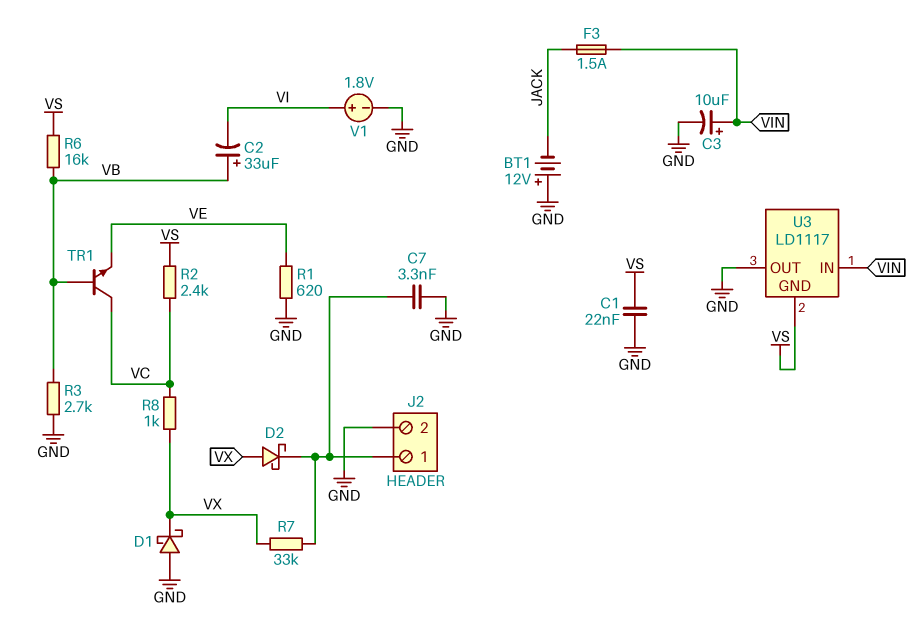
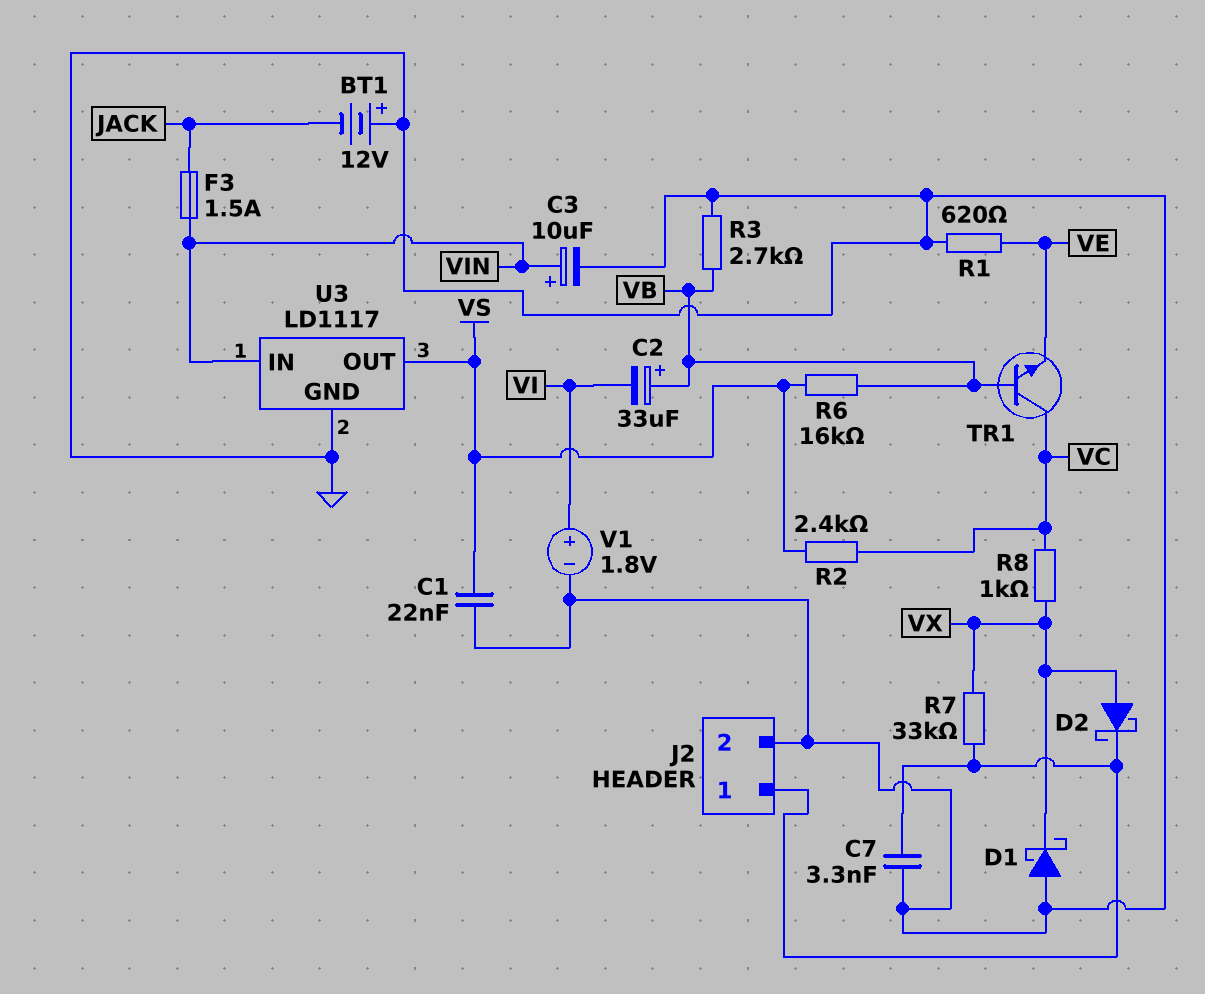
U3 pin GND: VS -> GND
U3 pin OUT: GND -> VS

